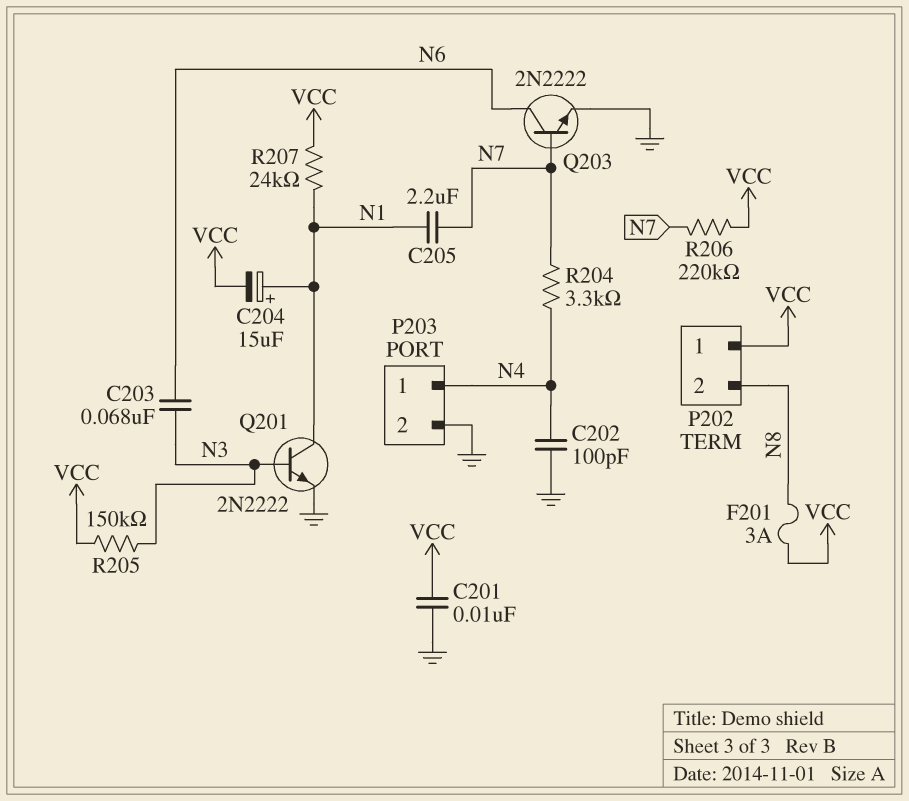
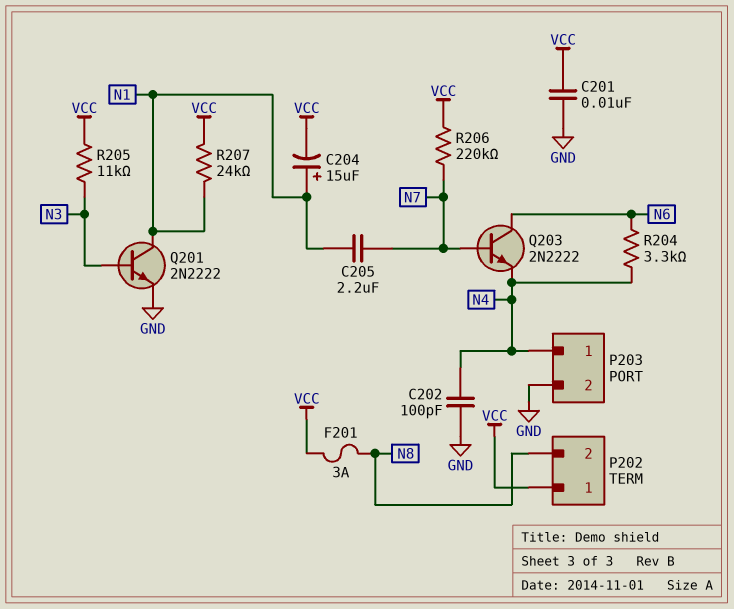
C203: 68nF (N3, N6) -> none
Q203: NPN 2N2222 (B N7, C N6, E GND) -> NPN 2N2222 (B N7, C N6, E N4)
R204: 3.3k (N4, N7) -> 3.3k (N4, N6)
R205: 150k (N3, VCC) -> 11k (N3, VCC)

